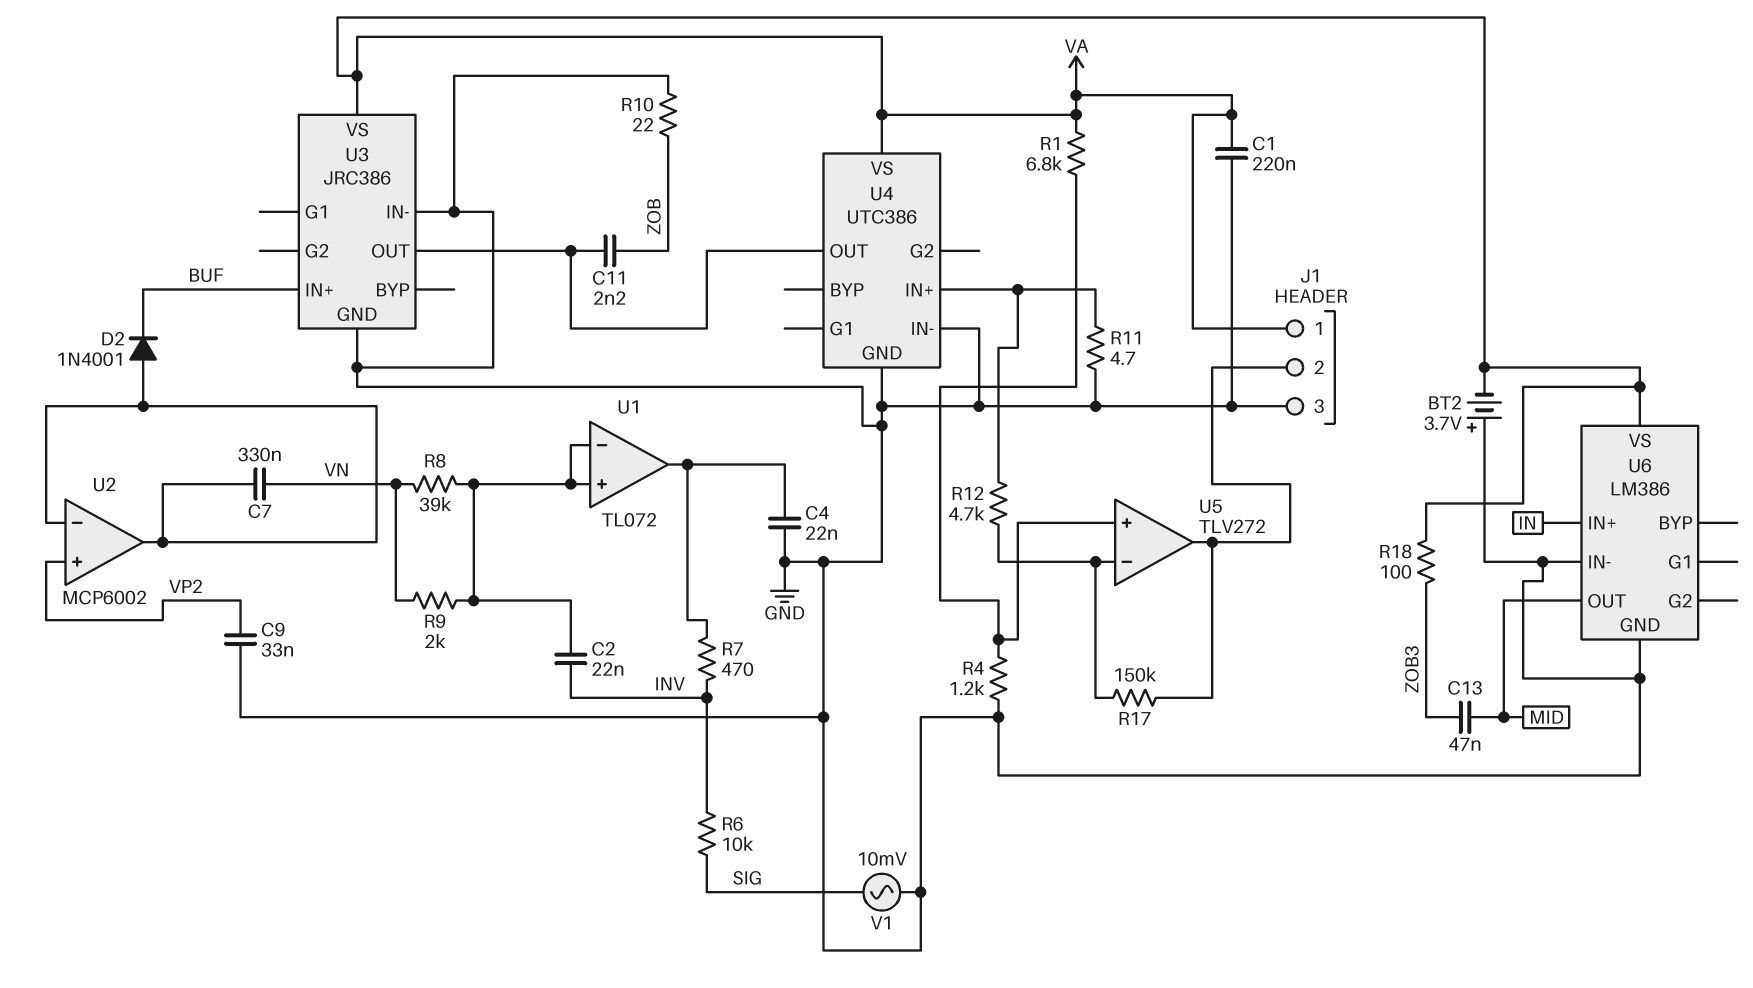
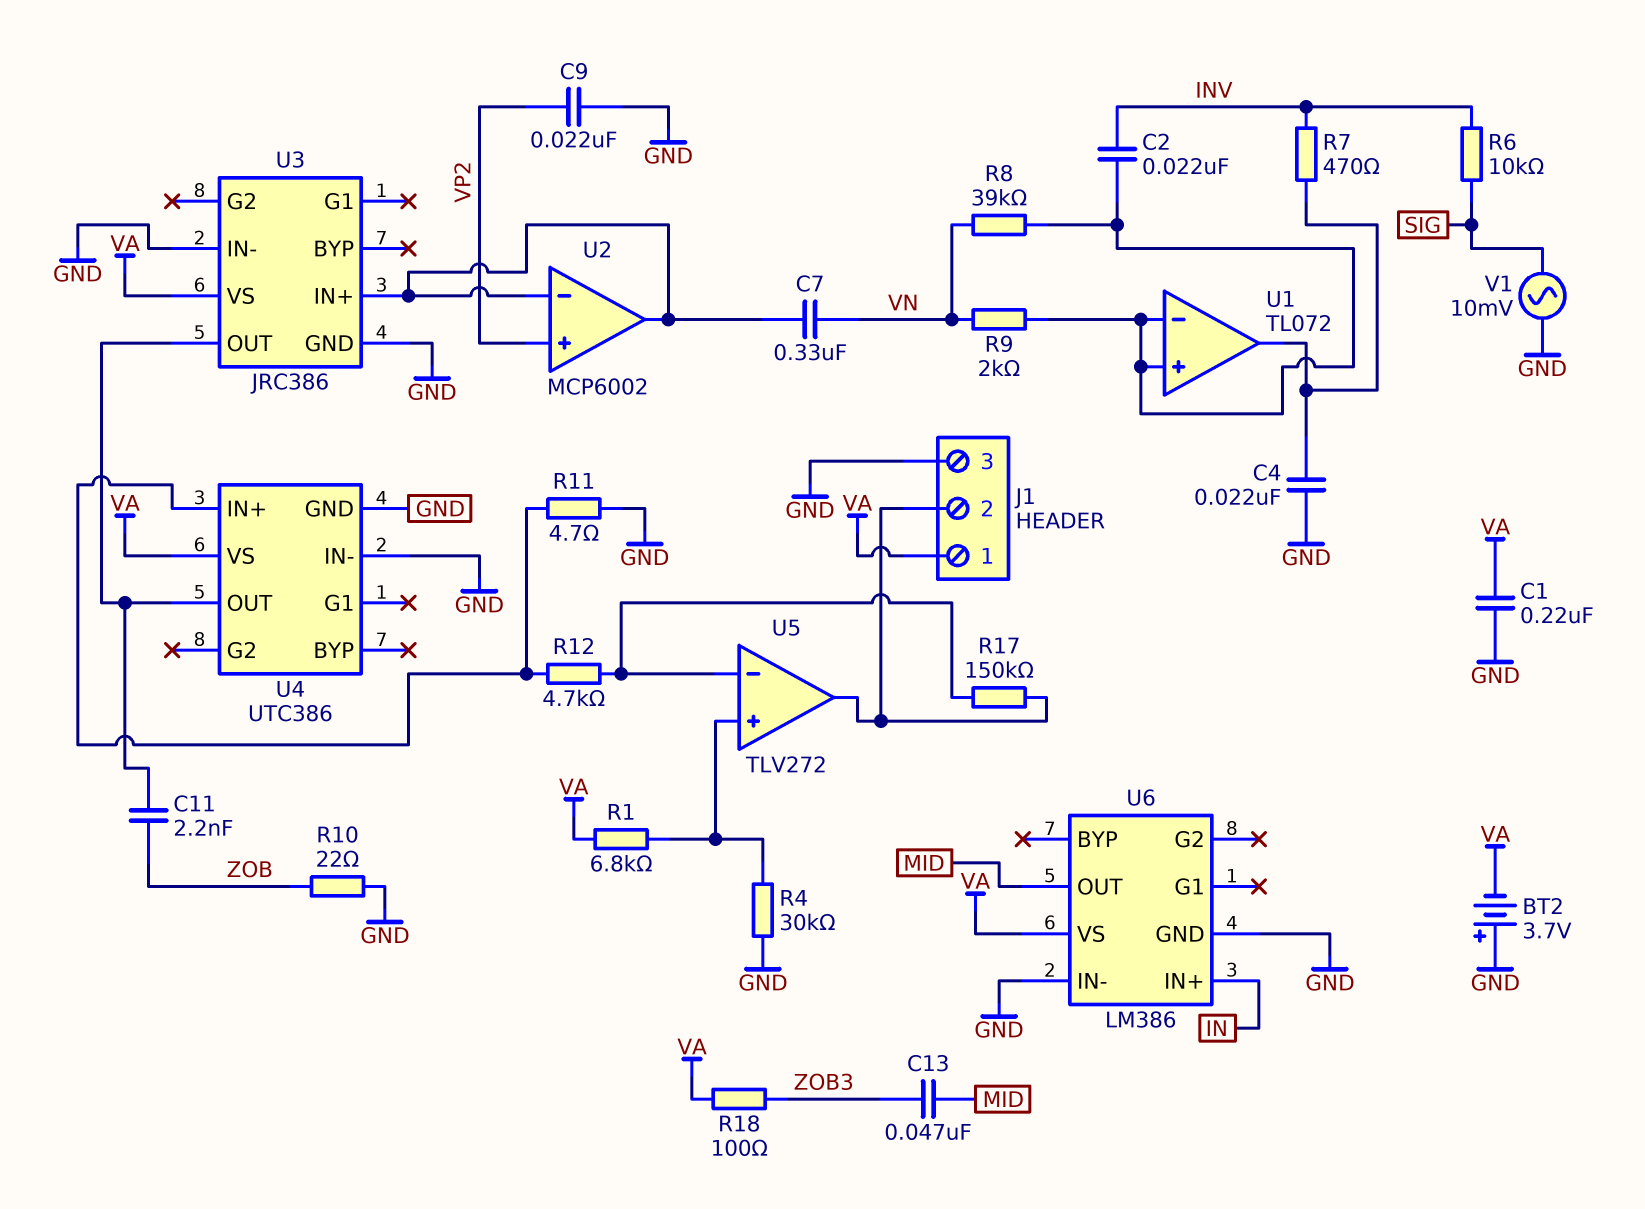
C9: 33nF (GND, VP2) -> 22nF (GND, VP2)
D2: diode 1N4001 (A U2/in-, K BUF) -> none
R4: 1.2k (GND, U5/in+) -> 30k (GND, U5/in+)
U3 pin IN+: BUF -> U2/in-

